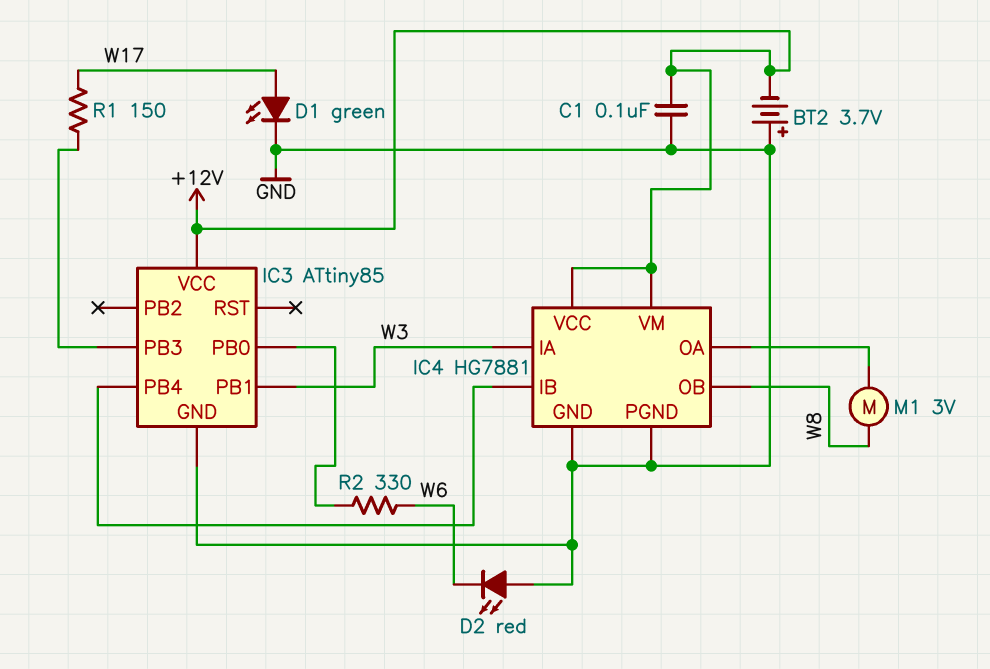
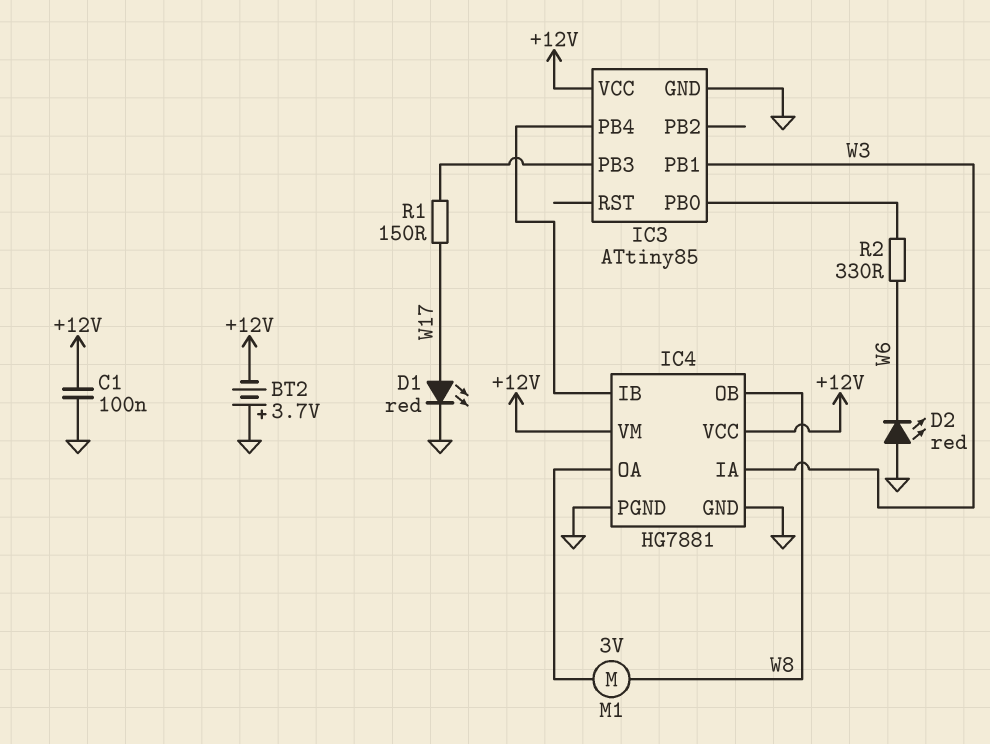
D1: LED green (A W17, K GND) -> LED red (A W17, K GND)

